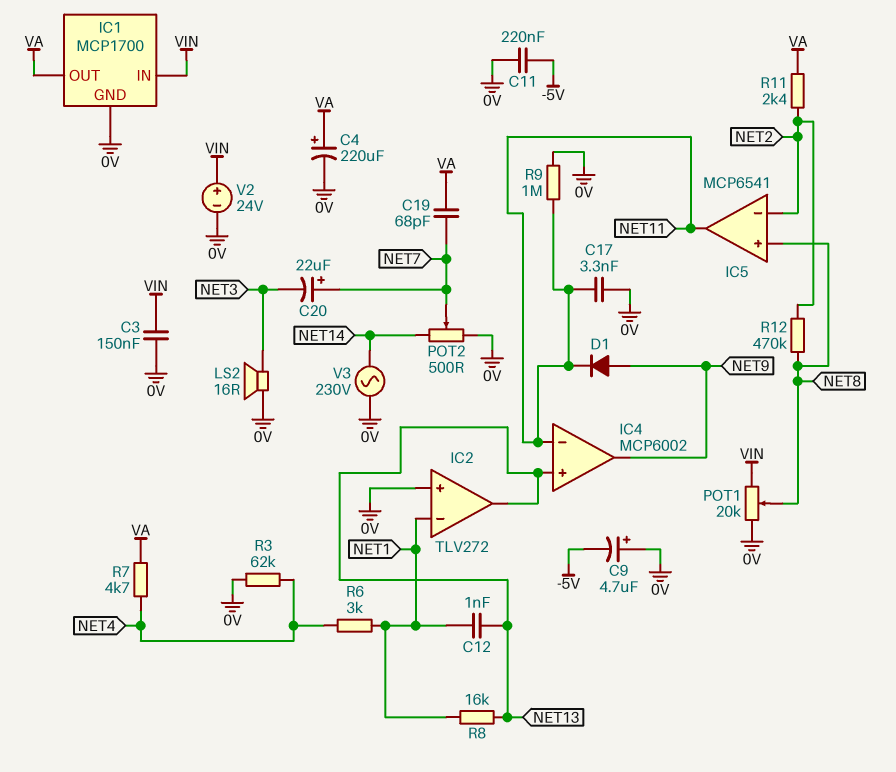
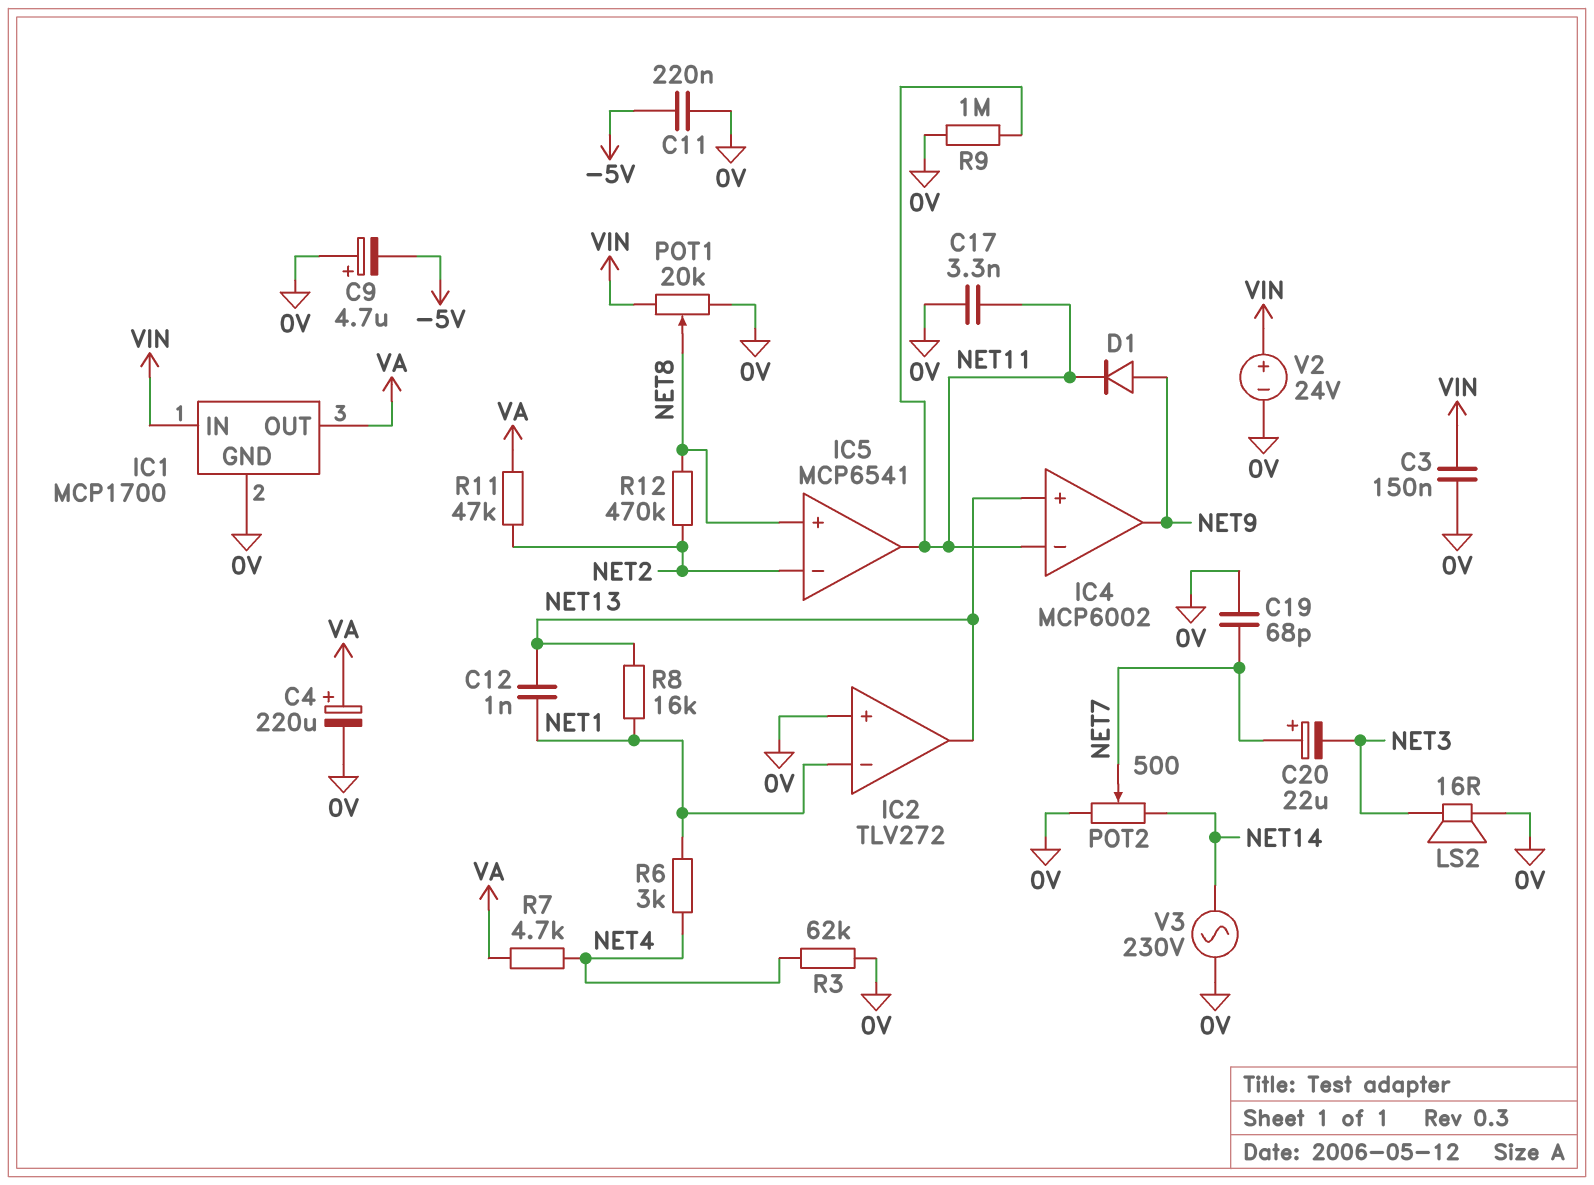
C19: 68pF (NET7, VA) -> 68pF (0V, NET7)
R11: 2.4k (NET2, VA) -> 47k (NET2, VA)

